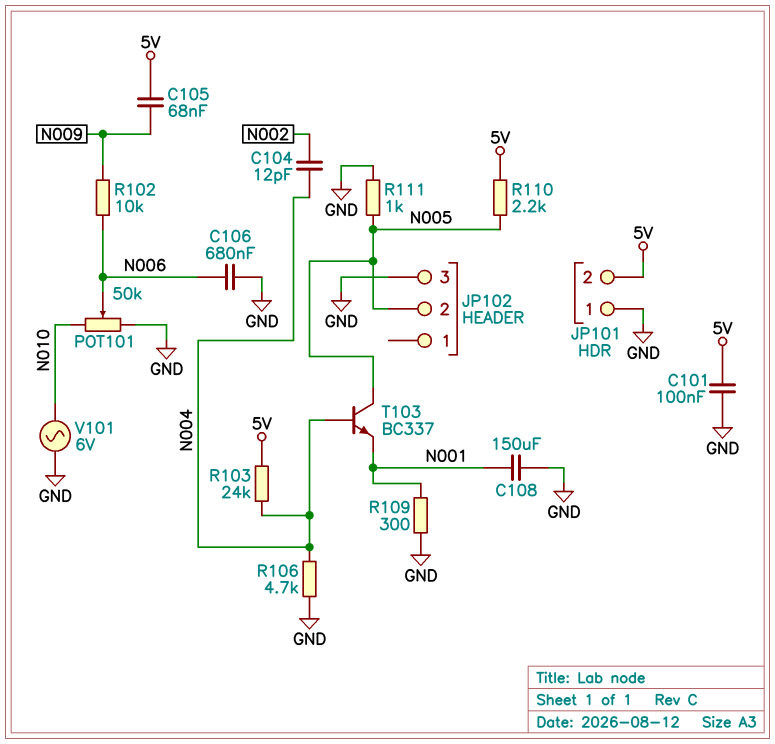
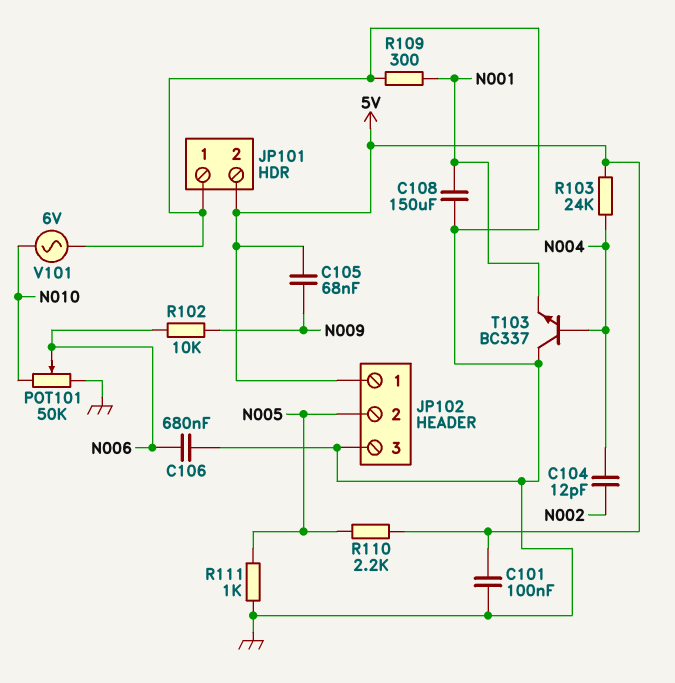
JP102 pin 1: none -> 5V
R106: 4.7k (GND, N004) -> none
T103: NPN BC337 (B N004, C N005, E N001) -> NPN BC337 (B N004, C GND, E N001)

